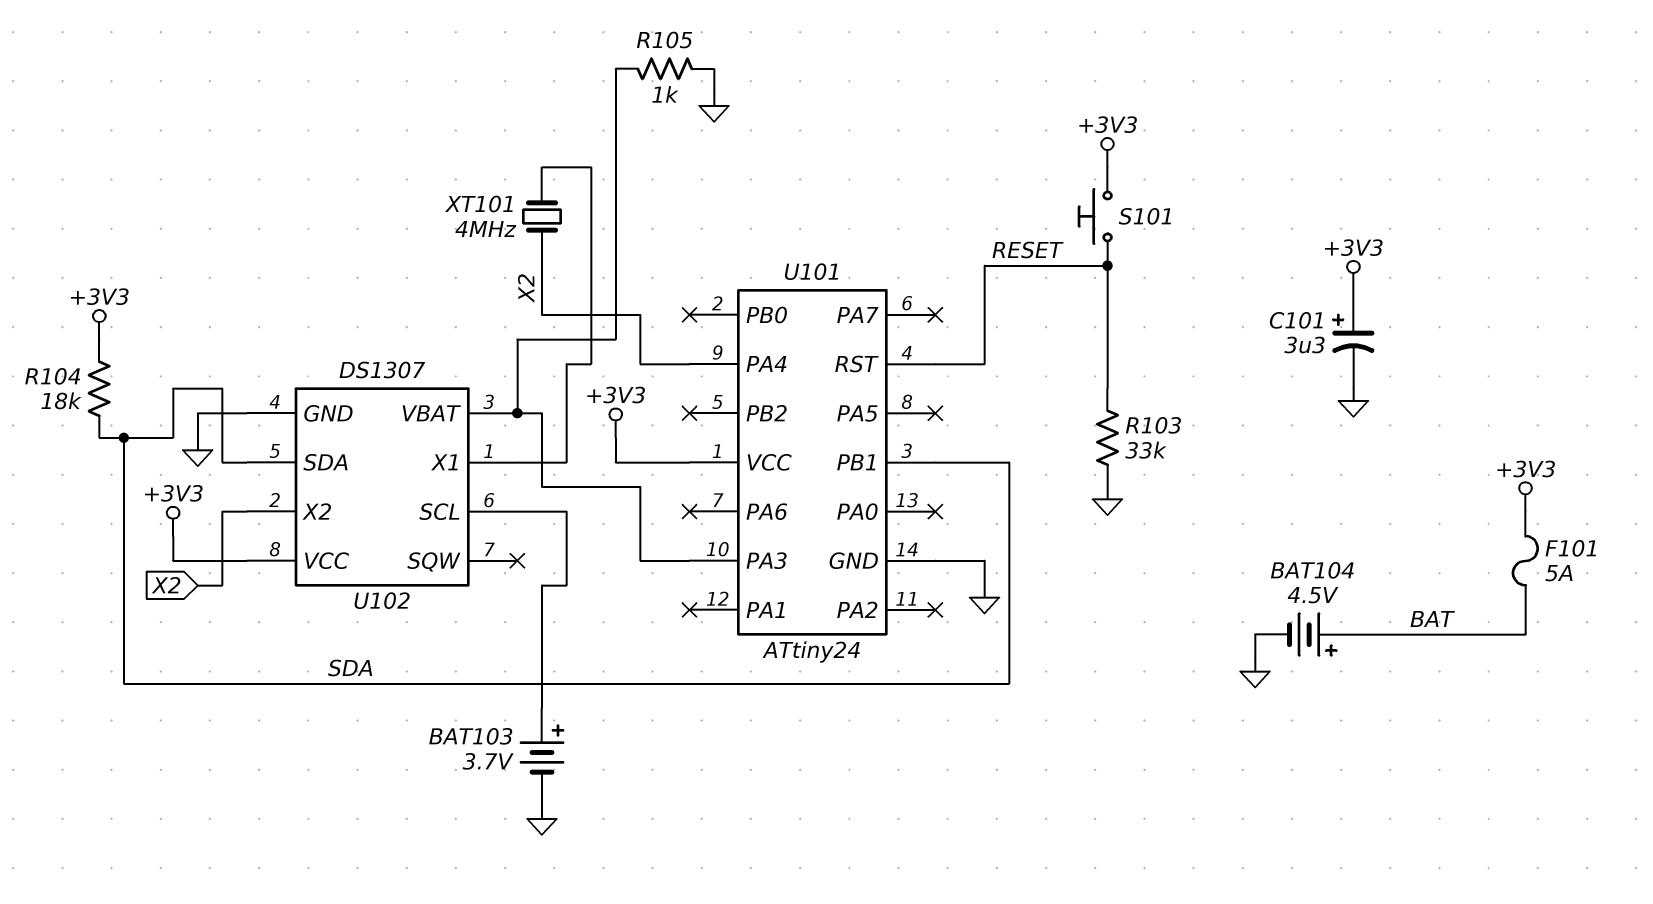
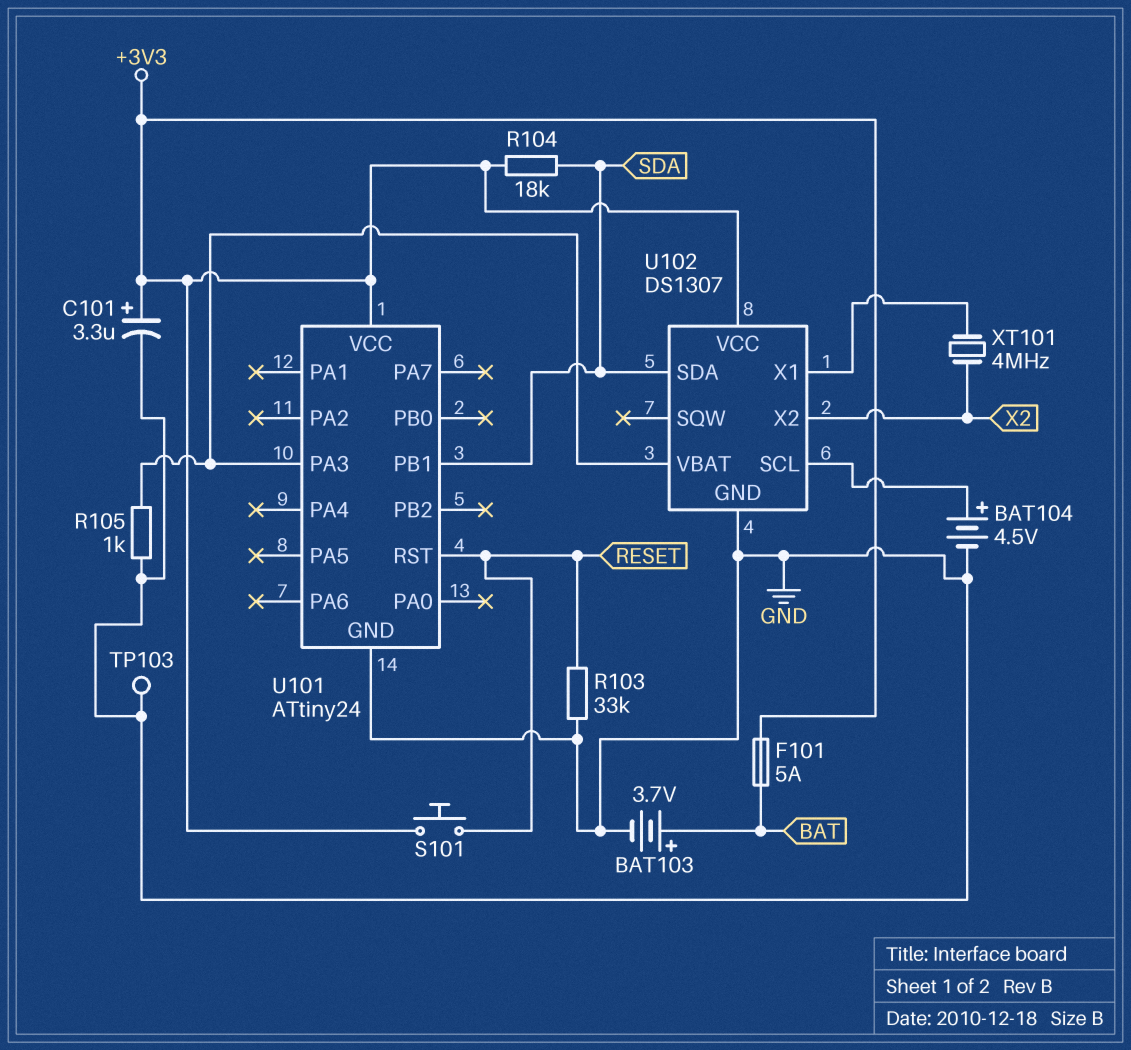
BAT103: 3.7V (plus U102/SCL, minus GND) -> 3.7V (plus BAT, minus GND)
BAT104: 4.5V (plus BAT, minus GND) -> 4.5V (plus U102/SCL, minus GND)
TP103: none -> test point (GND)
U101 pin PA4: X2 -> none

